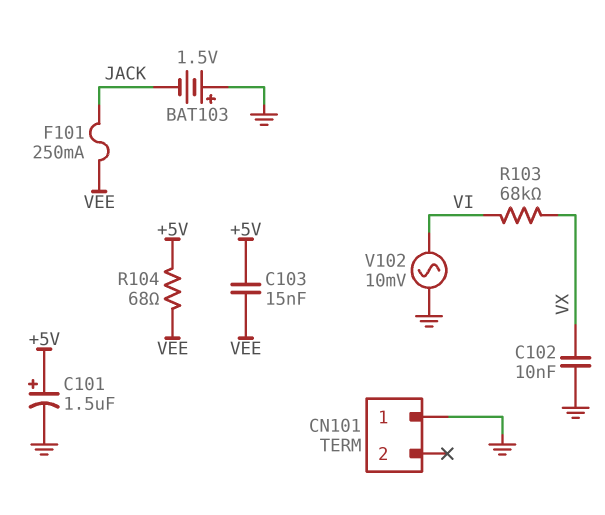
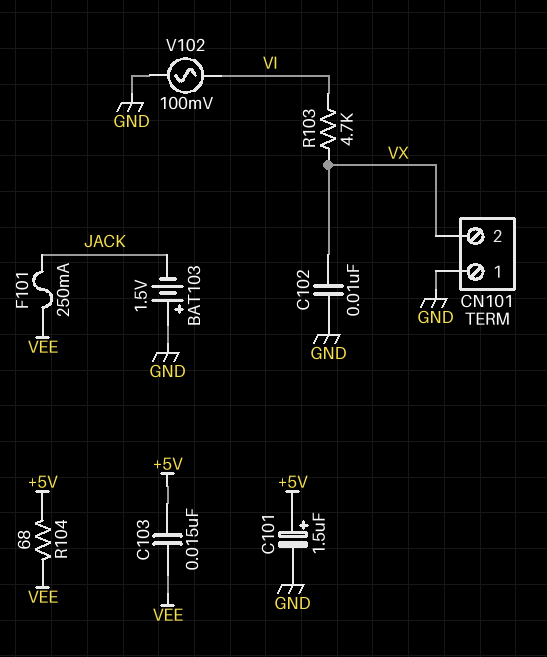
CN101 pin 2: none -> VX
R103: 68k (VI, VX) -> 4.7k (VI, VX)
V102: AC 10mV (GND, VI) -> AC 100mV (GND, VI)

